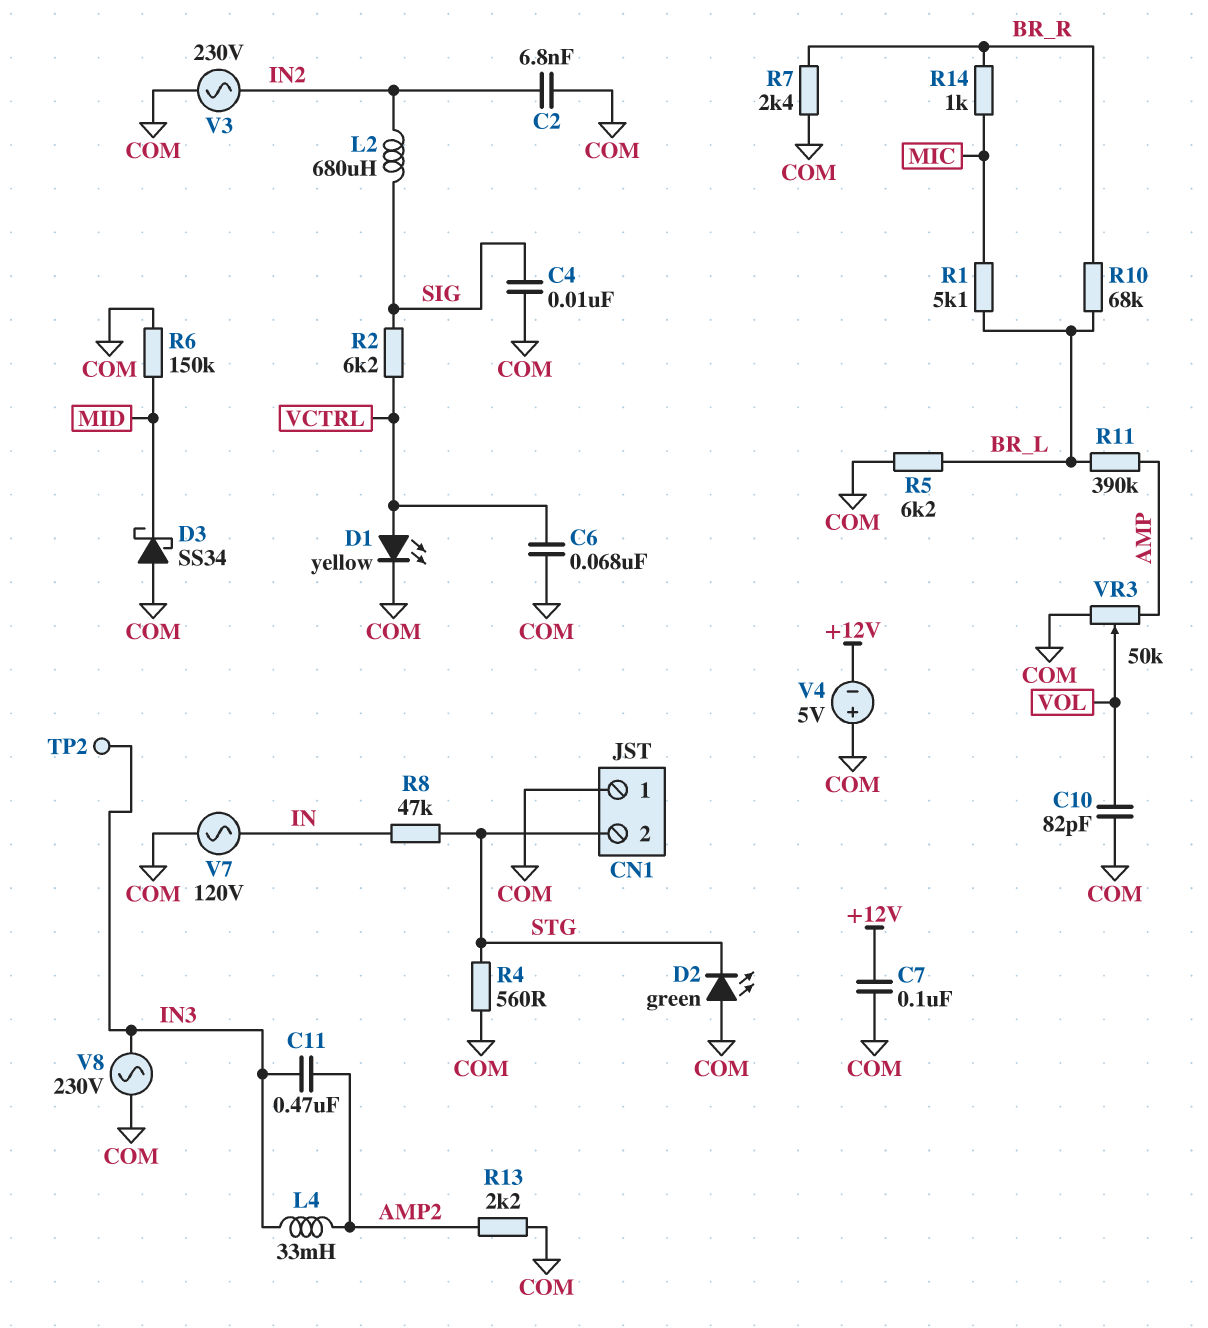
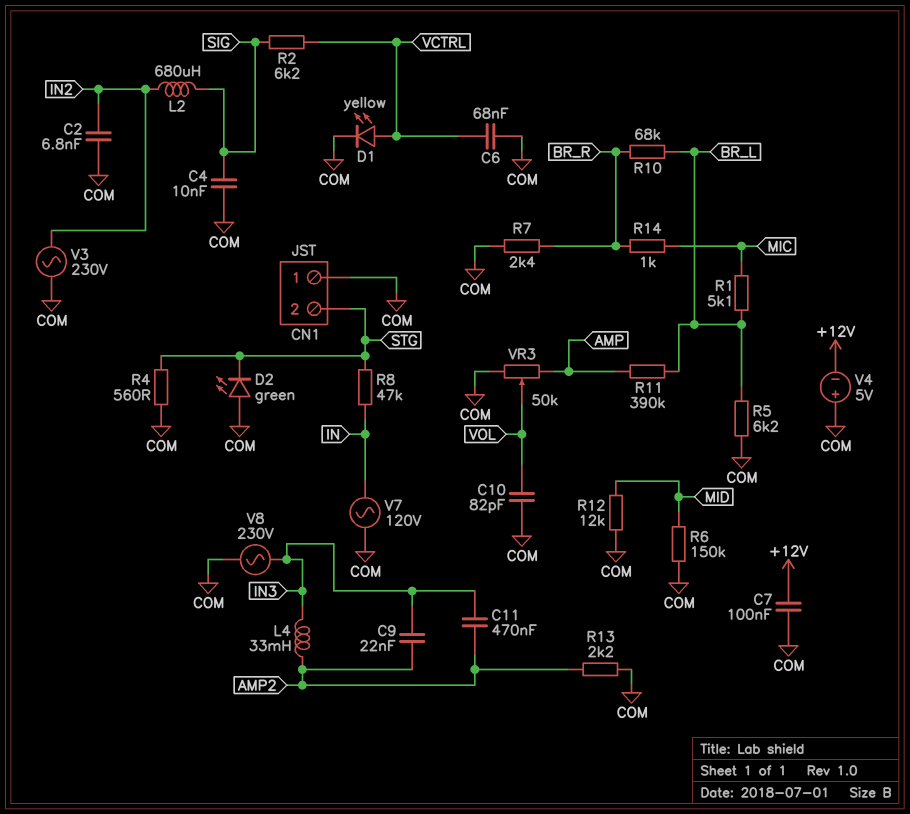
C9: none -> 22nF (AMP2, IN3)
D3: schottky SS34 (A COM, K MID) -> none
R12: none -> 12k (COM, MID)
TP2: test point (IN3) -> none

